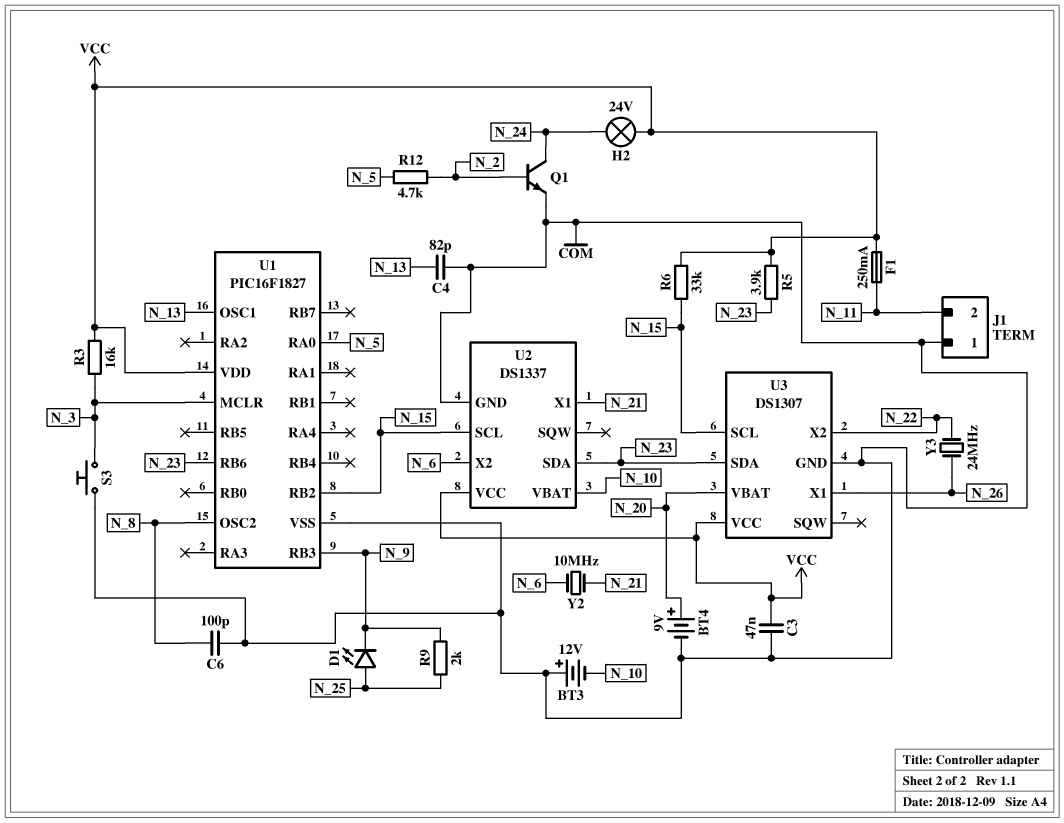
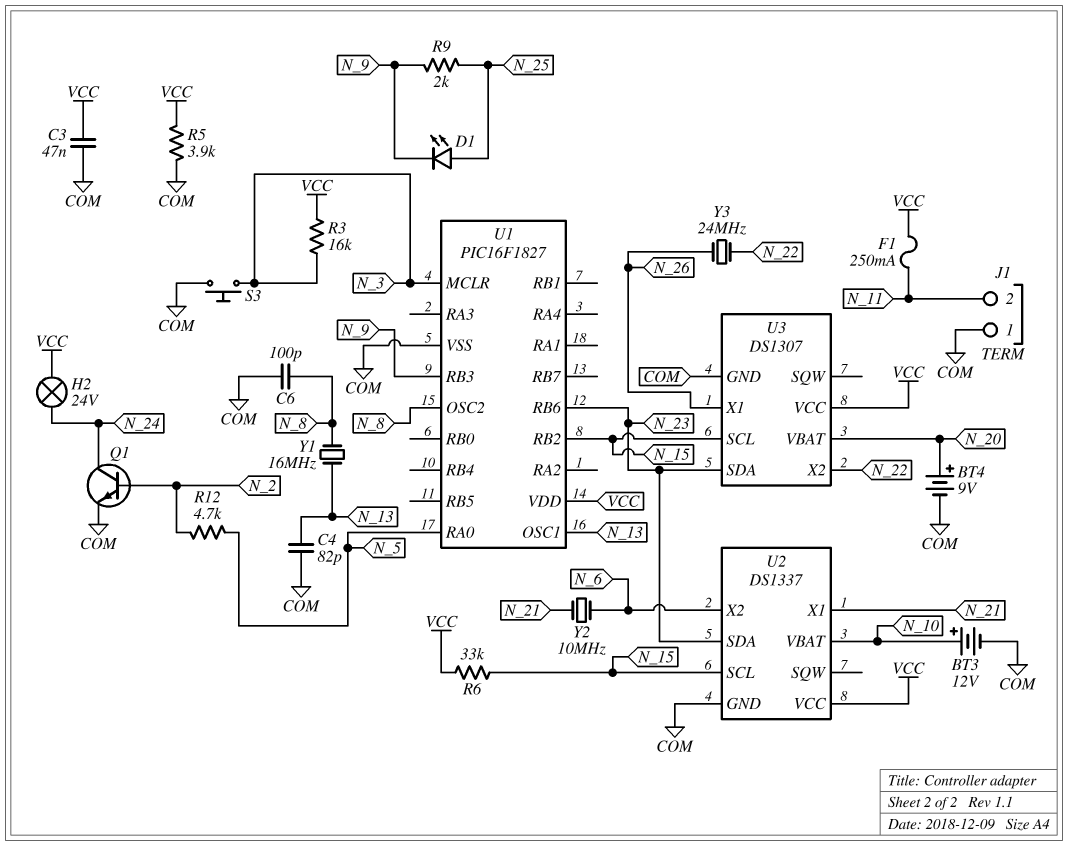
BT3: 12V (plus COM, minus N_10) -> 12V (plus N_10, minus COM)
R5: 3.9k (N_23, VCC) -> 3.9k (COM, VCC)
Y1: none -> 16MHz (N_8, N_13)

